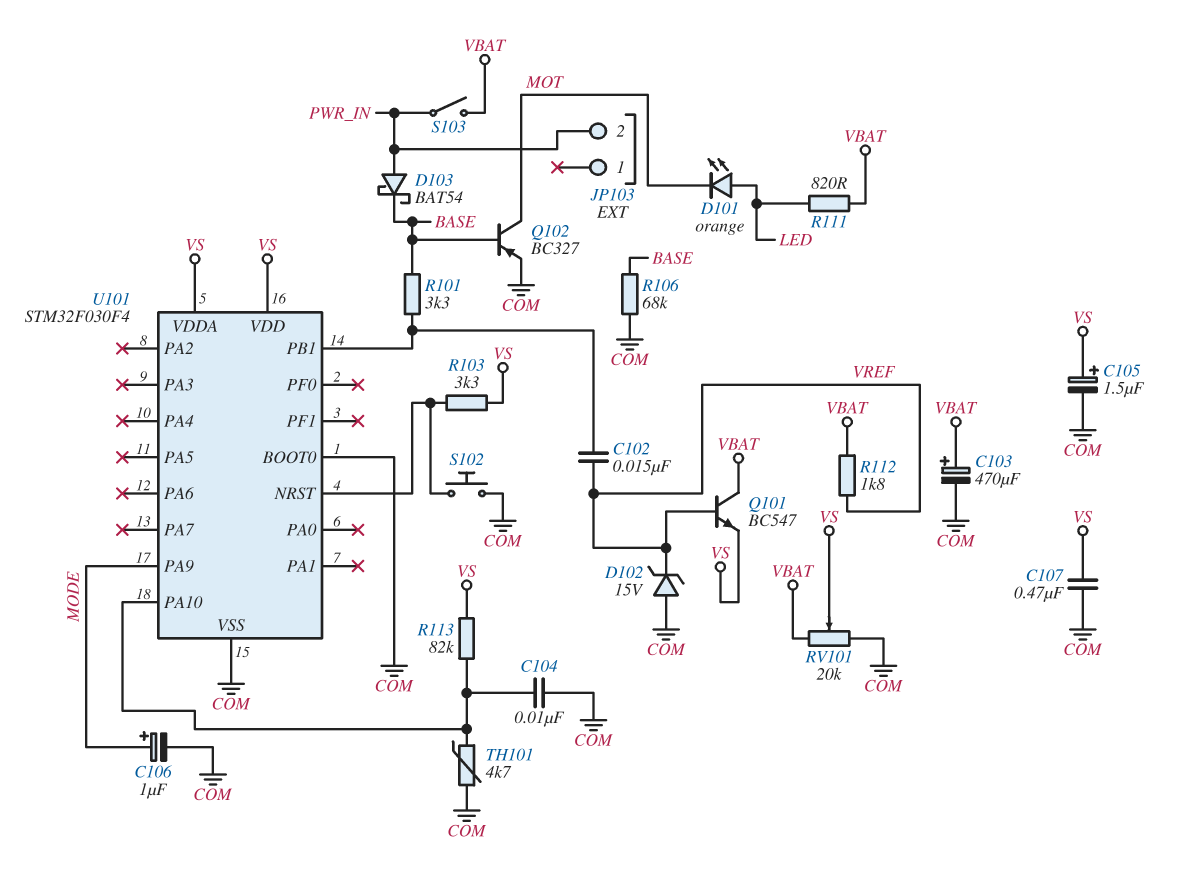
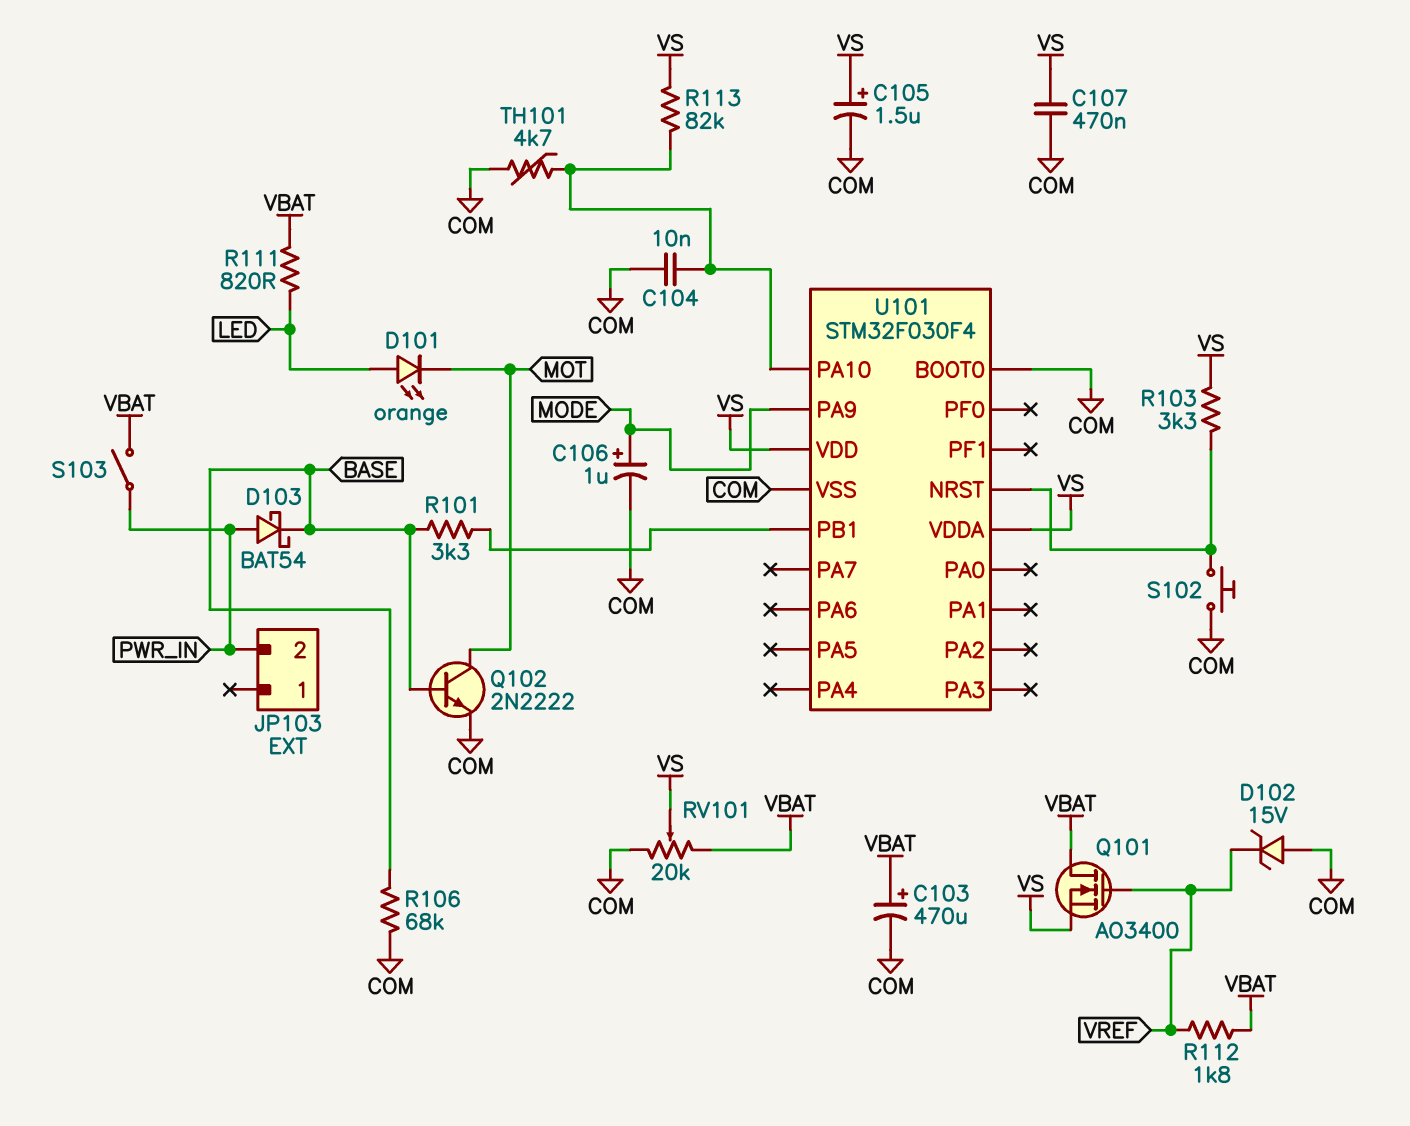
C102: 15nF (U101/PB1, VREF) -> none
Q101: NPN BC547 (B VREF, C VBAT, E VS) -> NMOS AO3400 (G VREF, D VBAT, S VS)
Q102: PNP BC327 (B BASE, C MOT, E COM) -> NPN 2N2222 (B BASE, C MOT, E COM)

